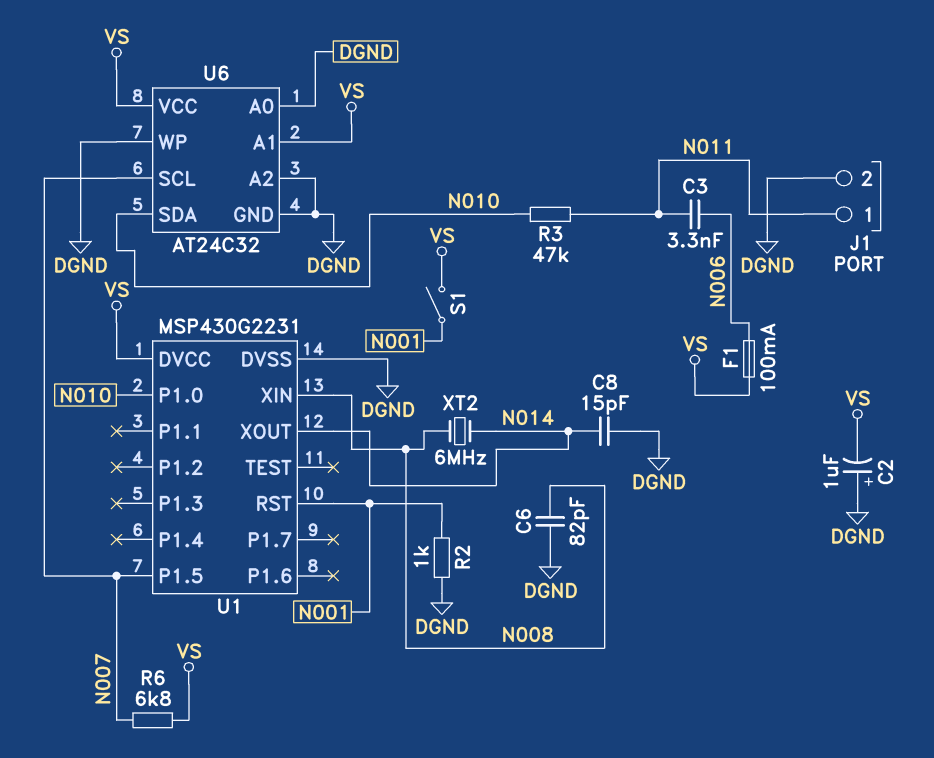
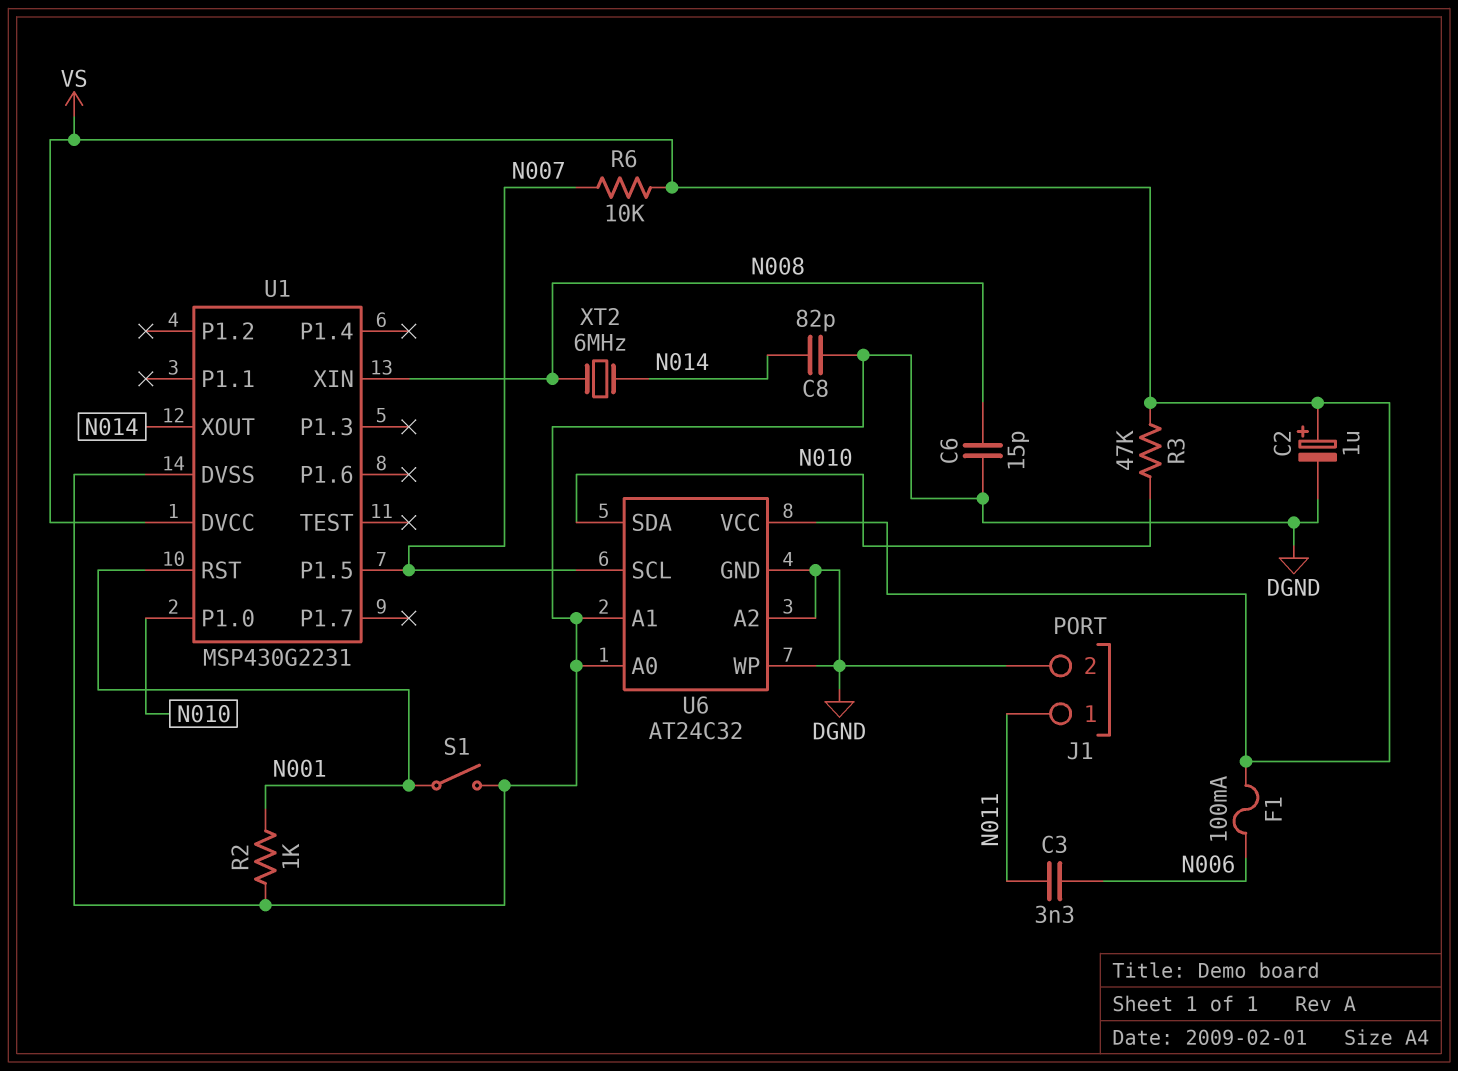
C2: 1uF (plus DGND, minus VS) -> 1uF (plus VS, minus DGND)
C6: 82pF (DGND, N008) -> 15pF (DGND, N008)
C8: 15pF (DGND, N014) -> 82pF (DGND, N014)
R3: 47k (N010, N011) -> 47k (N010, VS)
R6: 6.8k (N007, VS) -> 10k (N007, VS)
S1: switch (N001, VS) -> switch (DGND, N001)
U6 pin A1: VS -> DGND

